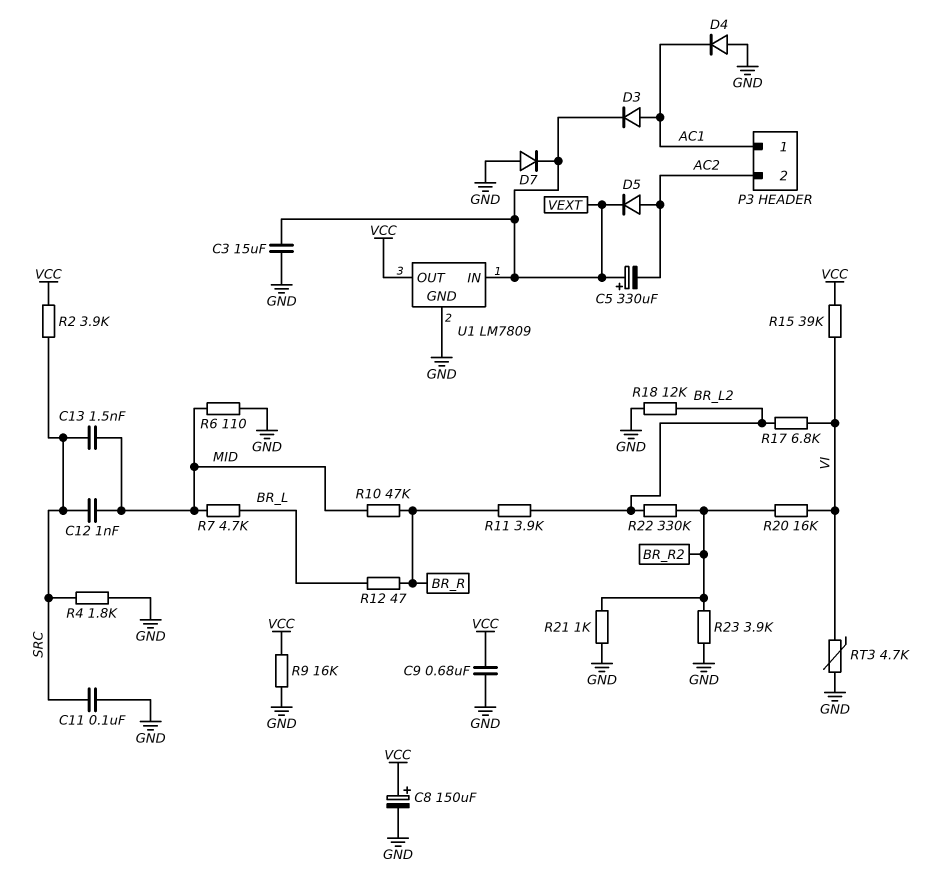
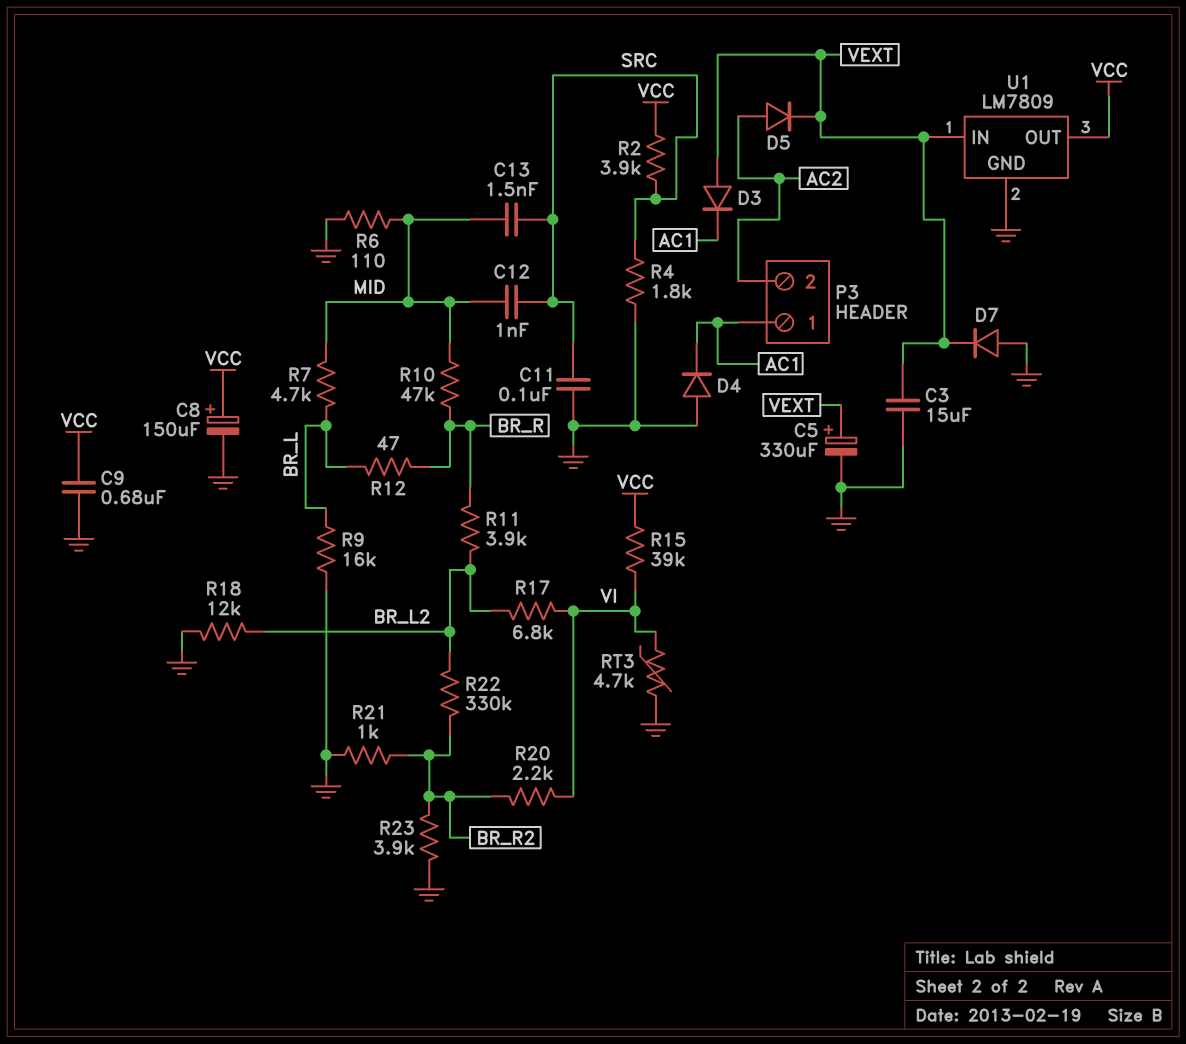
C5: 330uF (plus VEXT, minus AC2) -> 330uF (plus VEXT, minus GND)
D3: diode (A AC1, K VEXT) -> diode (A VEXT, K AC1)
R9: 16k (GND, VCC) -> 16k (BR_L, GND)
R20: 16k (BR_R2, VI) -> 2.2k (BR_R2, VI)

